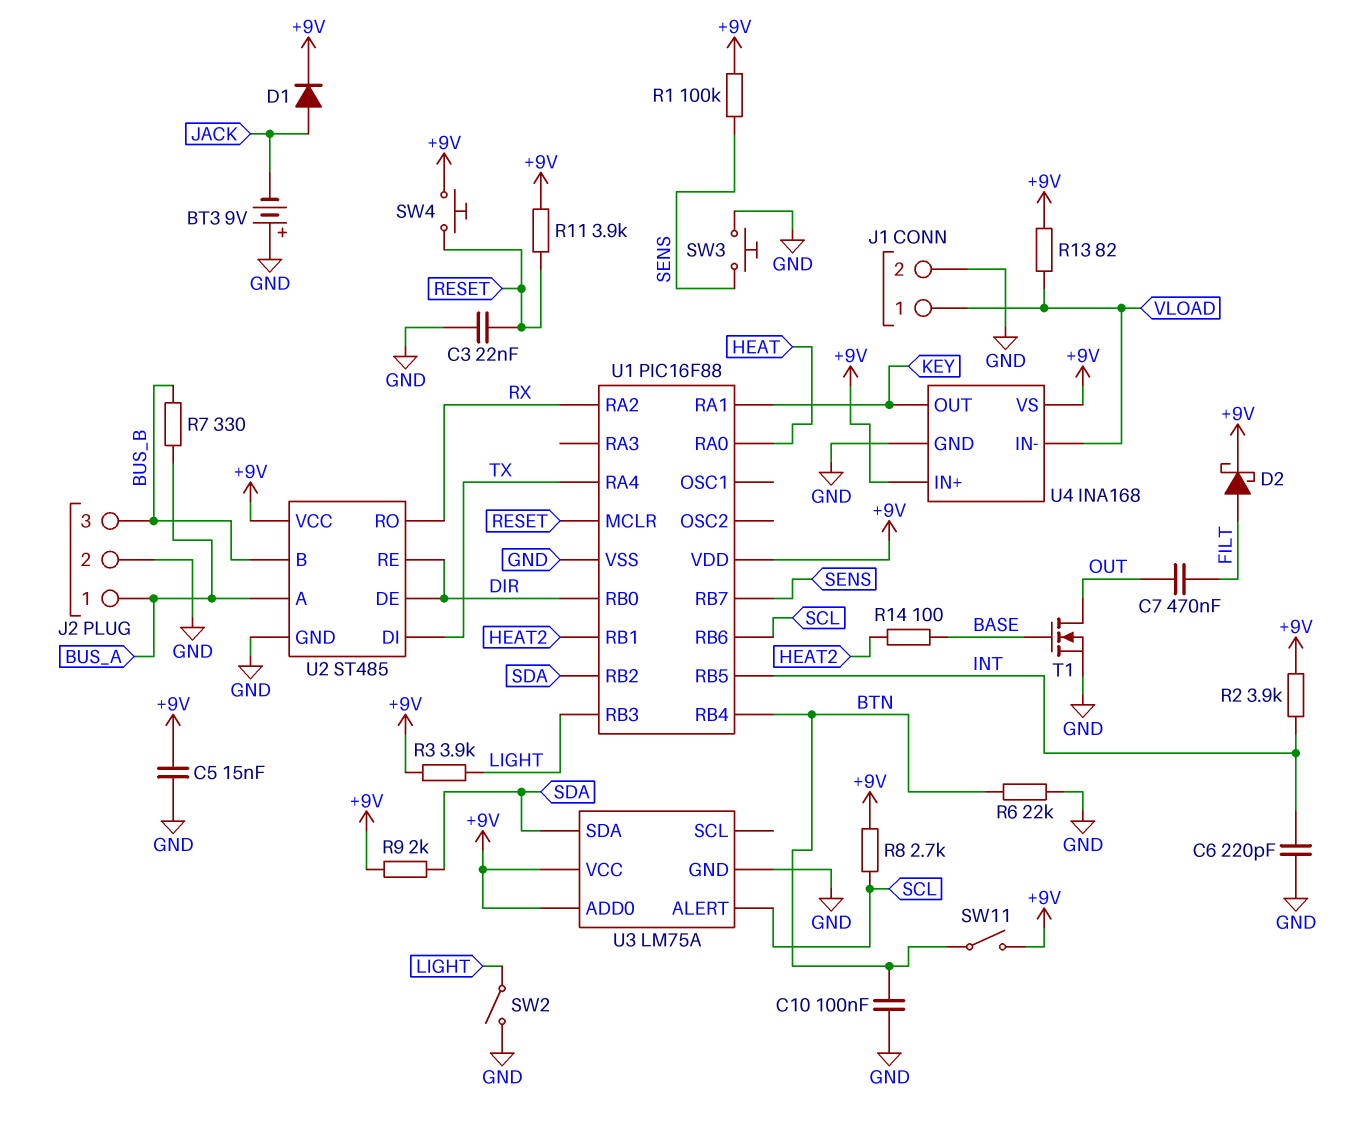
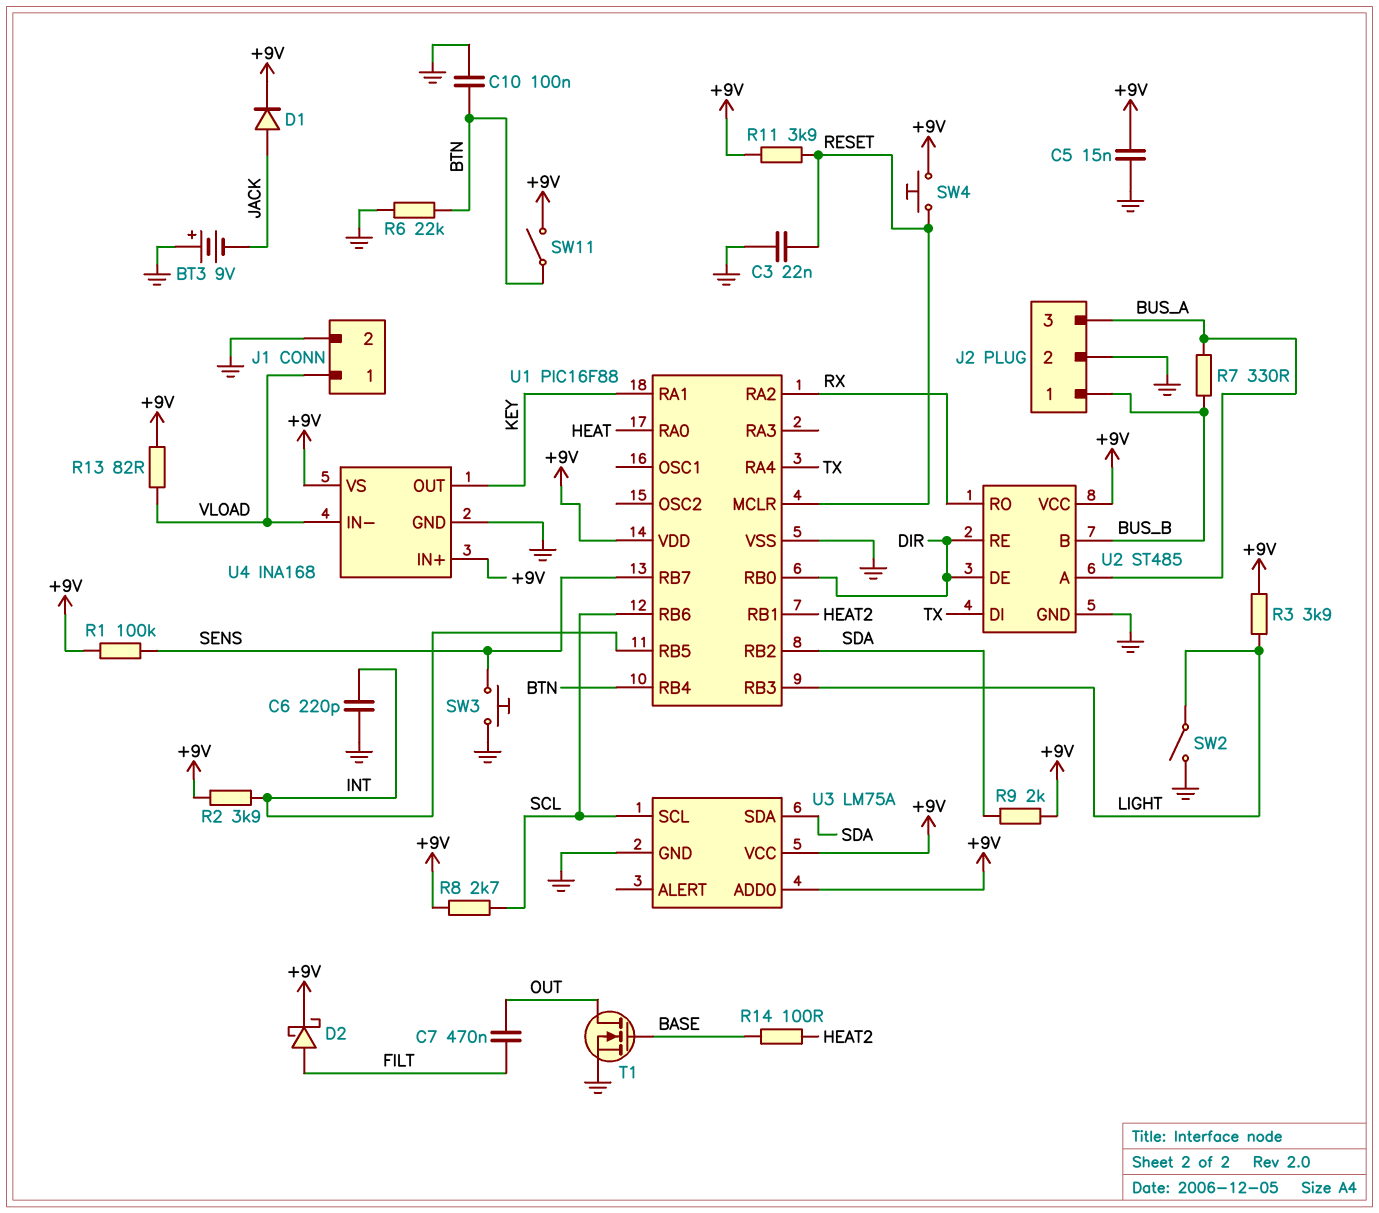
J2 pin 1: BUS_A -> BUS_B
J2 pin 3: BUS_B -> BUS_A
U3 pin ALERT: SCL -> none
U3 pin SCL: none -> SCL

